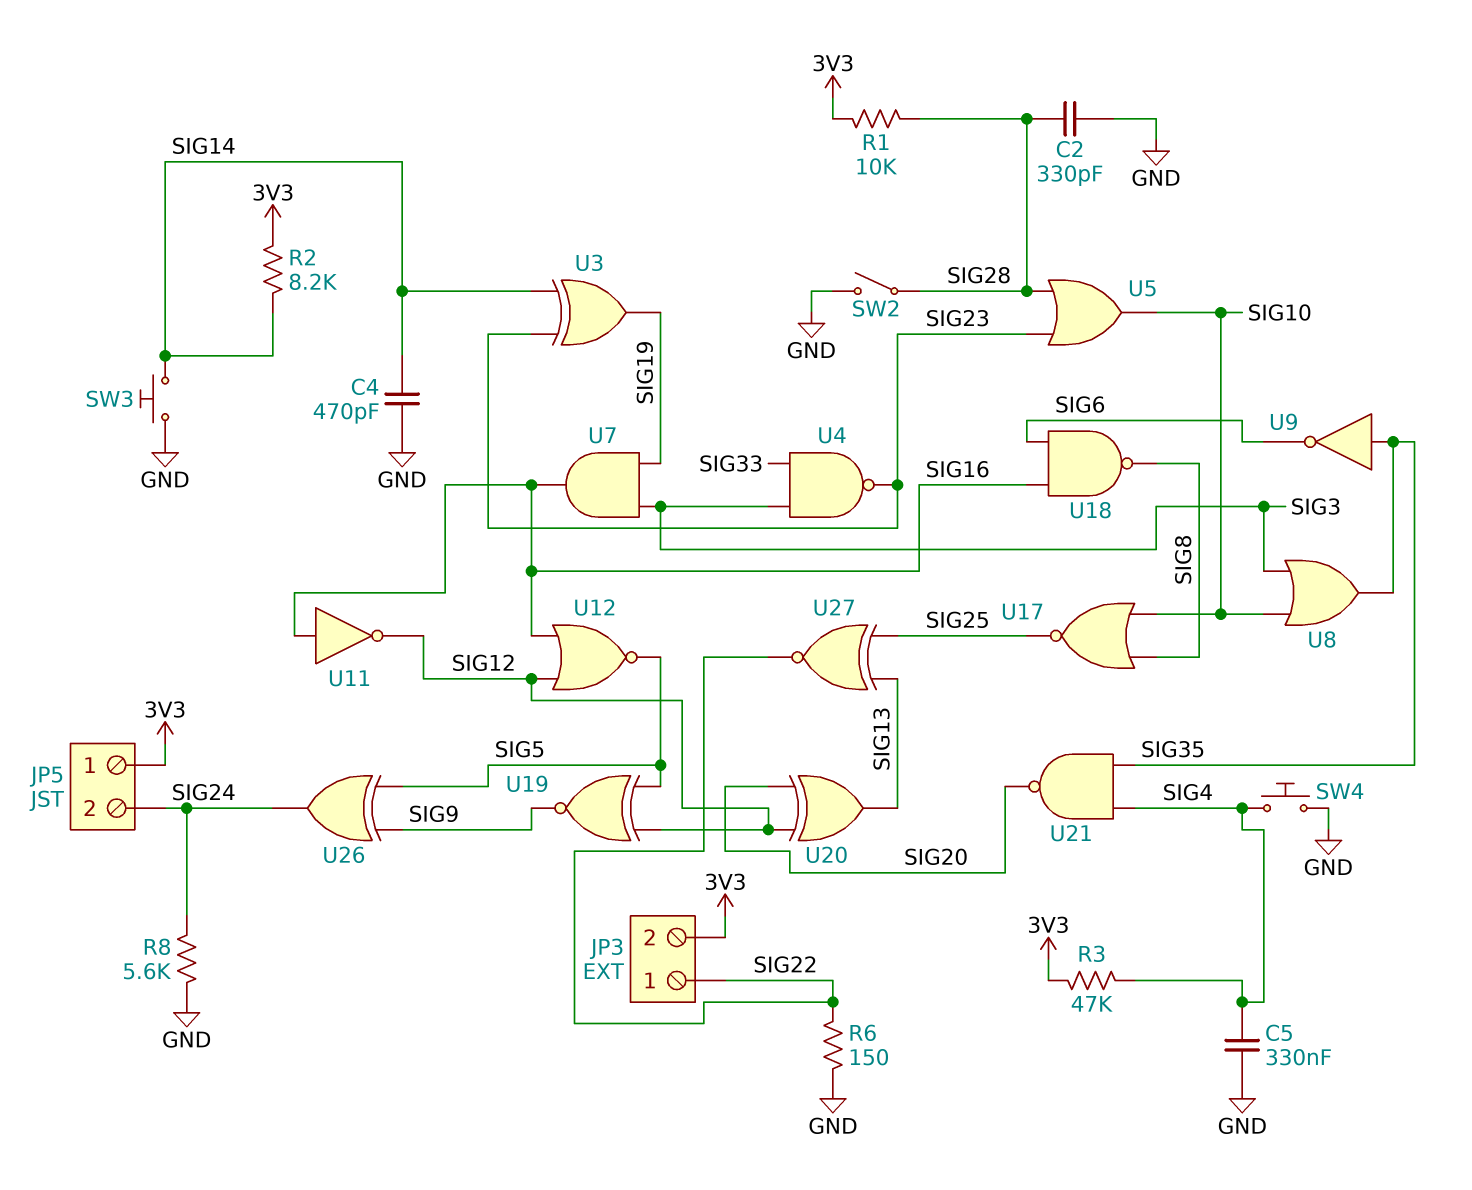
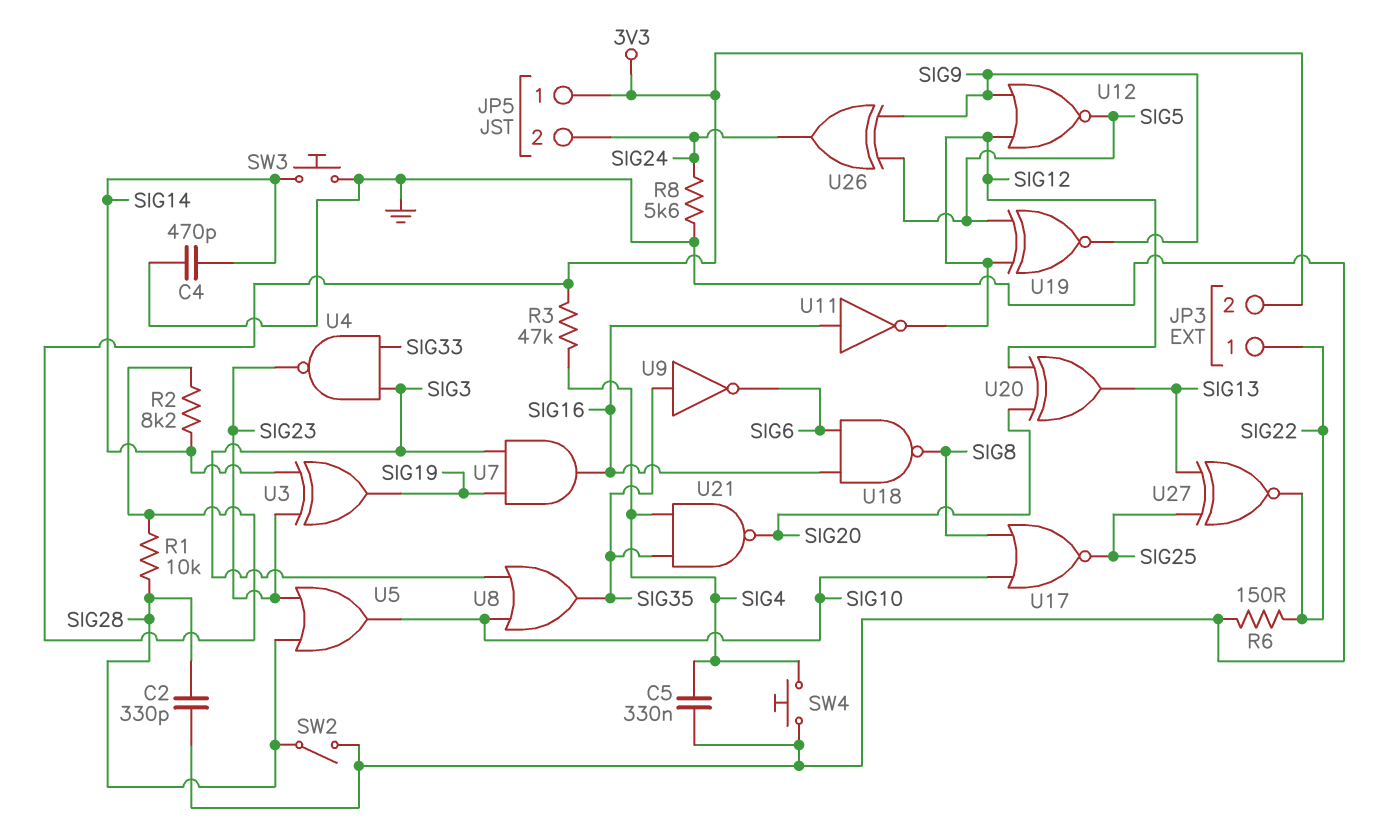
U12: NOR (in SIG12, in SIG16, out SIG5) -> NOR (in SIG9, in SIG12, out SIG5)

